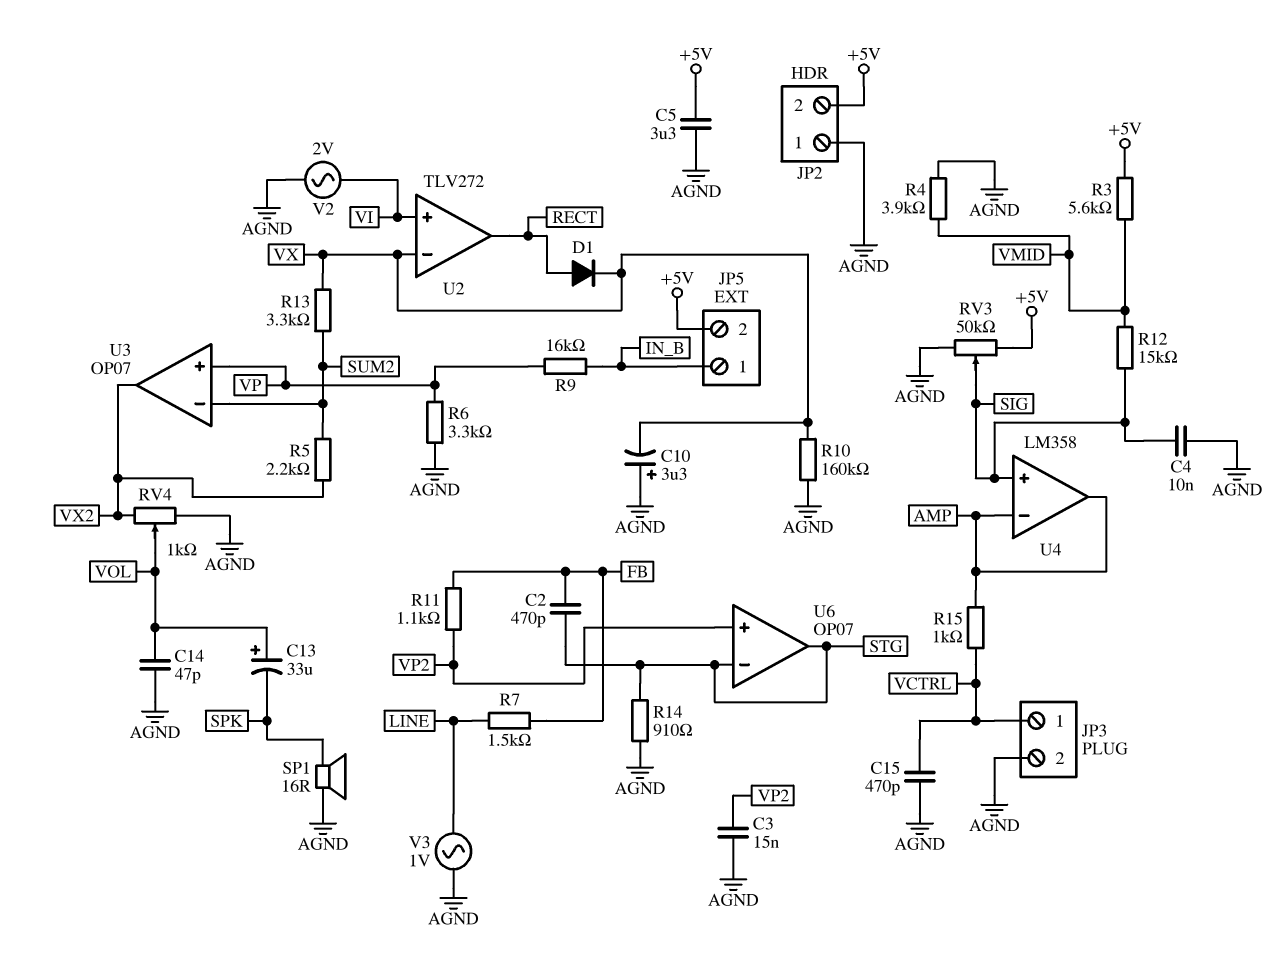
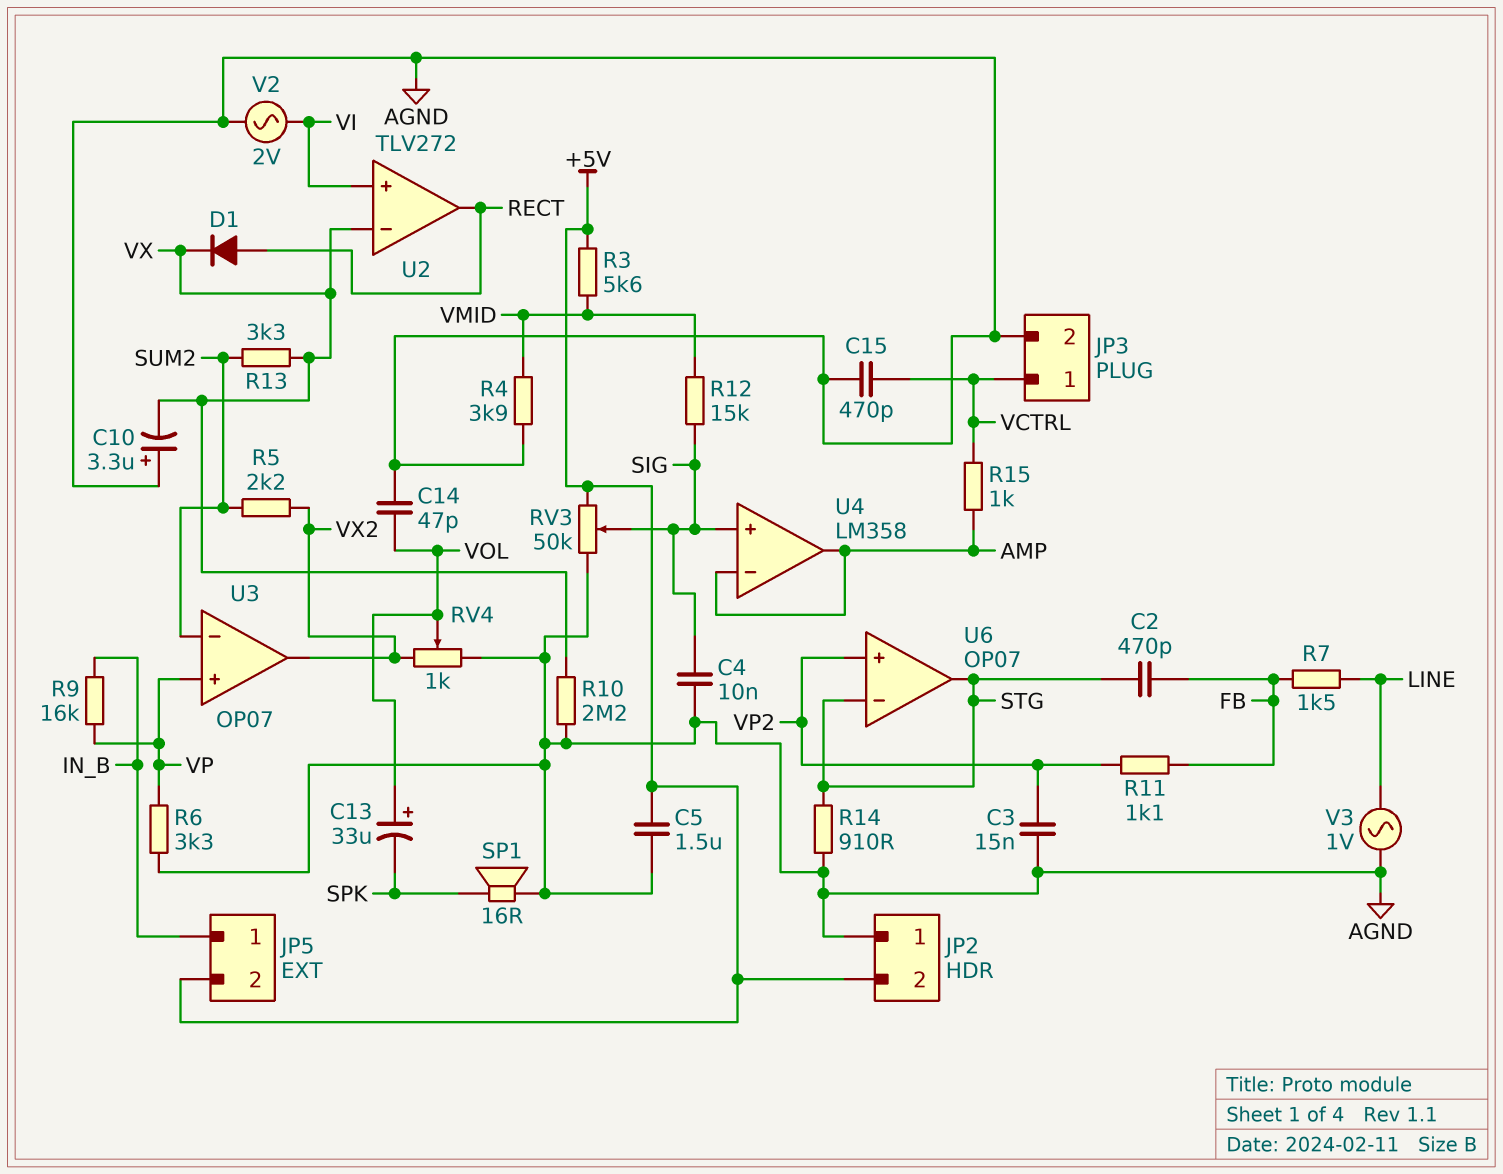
C5: 3.3uF (+5V, AGND) -> 1.5uF (+5V, AGND)
R10: 160k (AGND, VX) -> 2.2M (AGND, VX)

